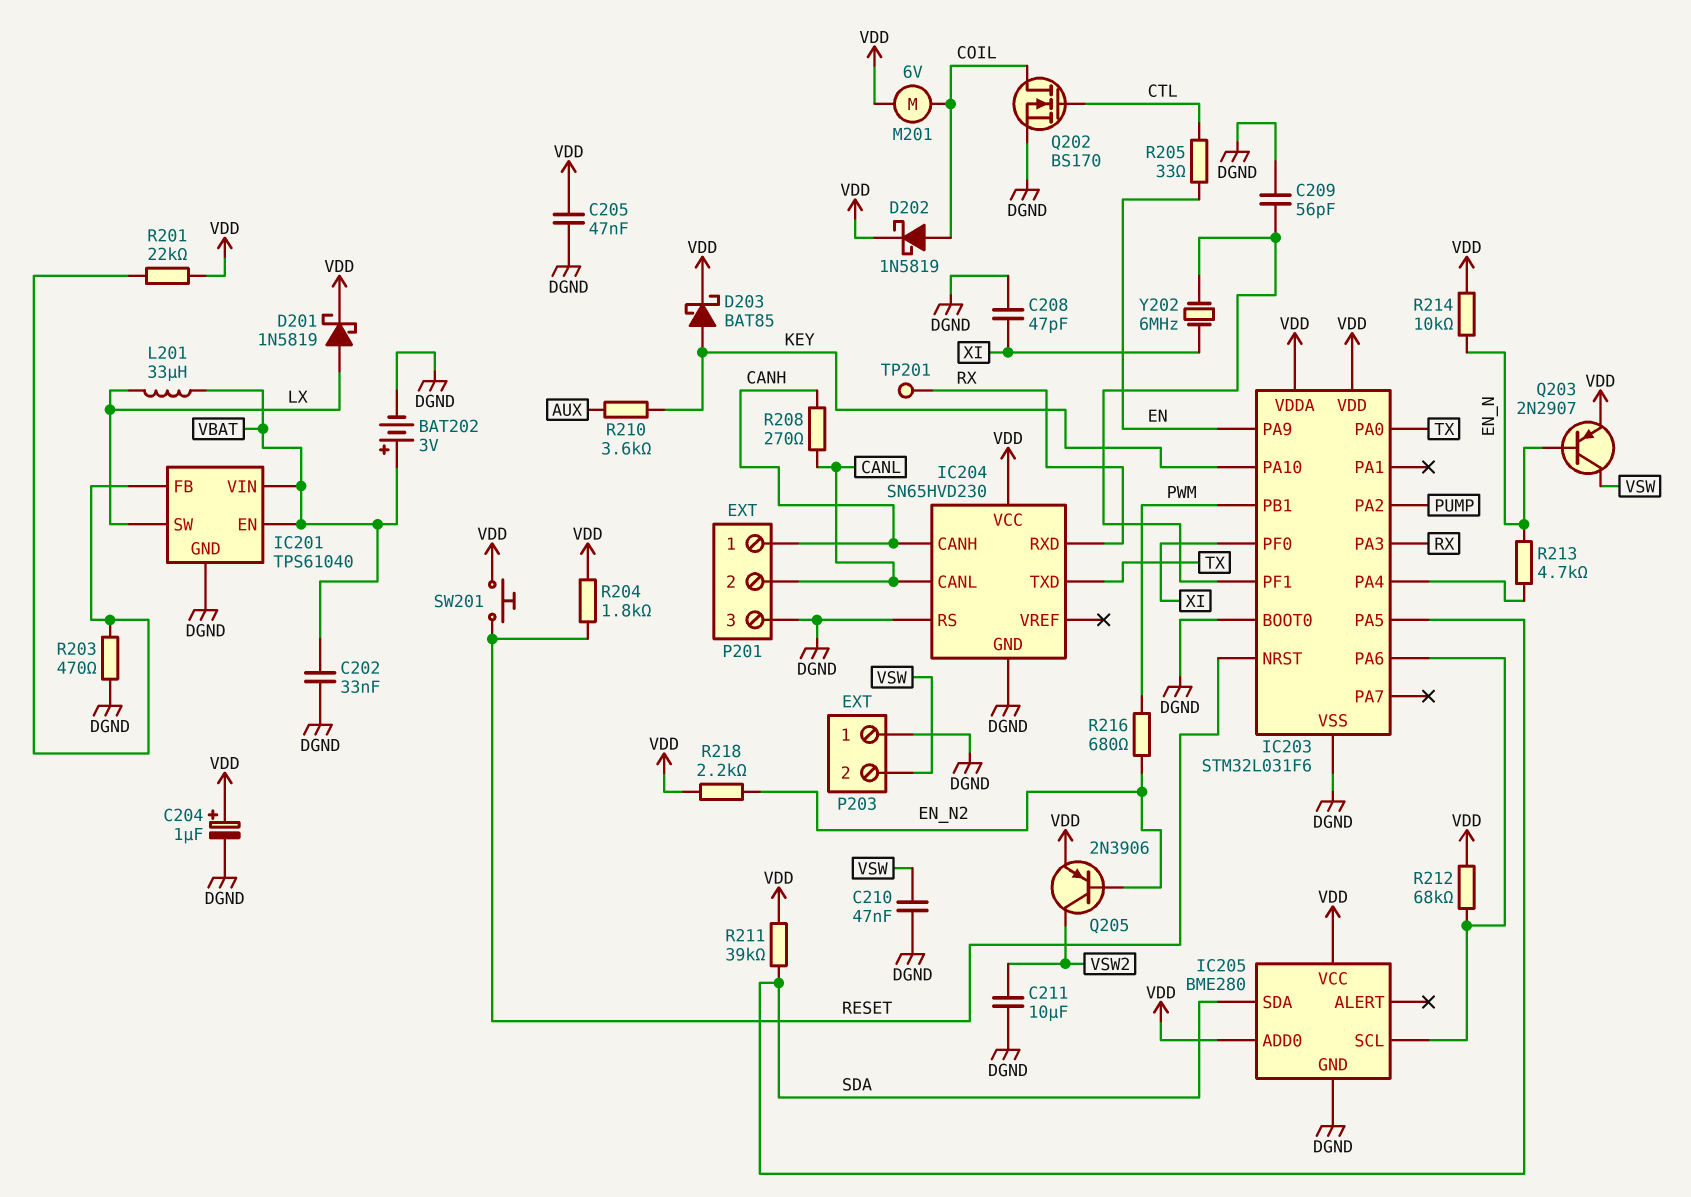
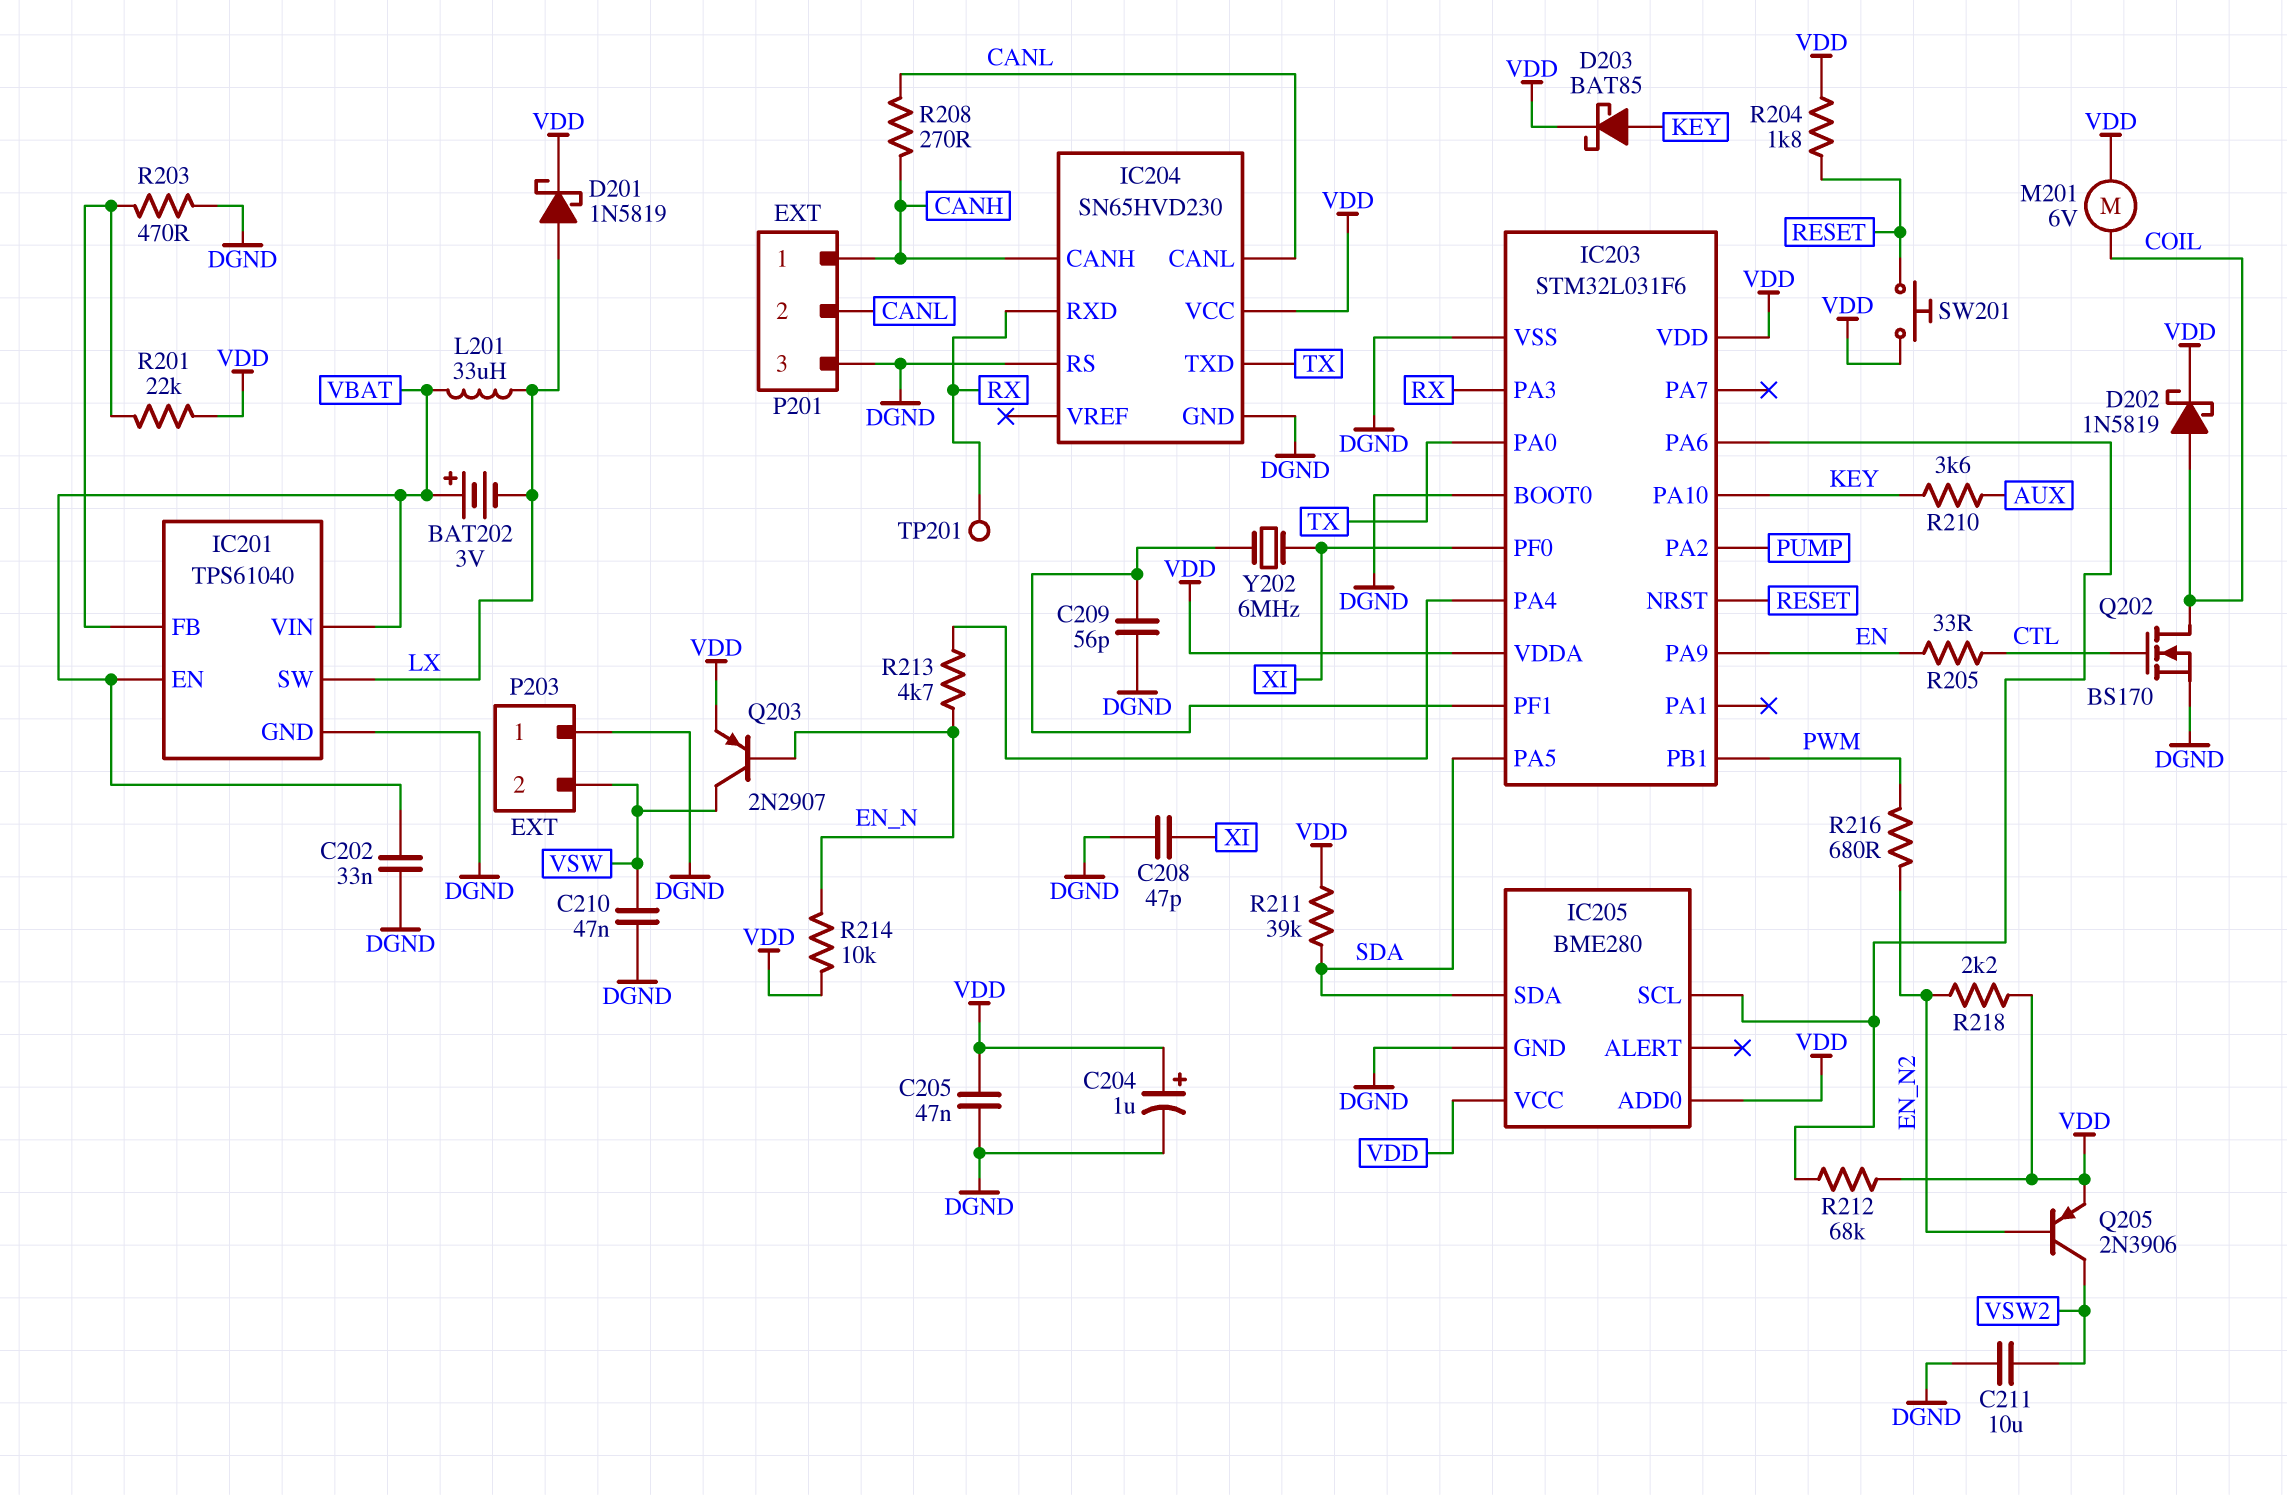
BAT202: 3V (plus VBAT, minus DGND) -> 3V (plus VBAT, minus LX)

